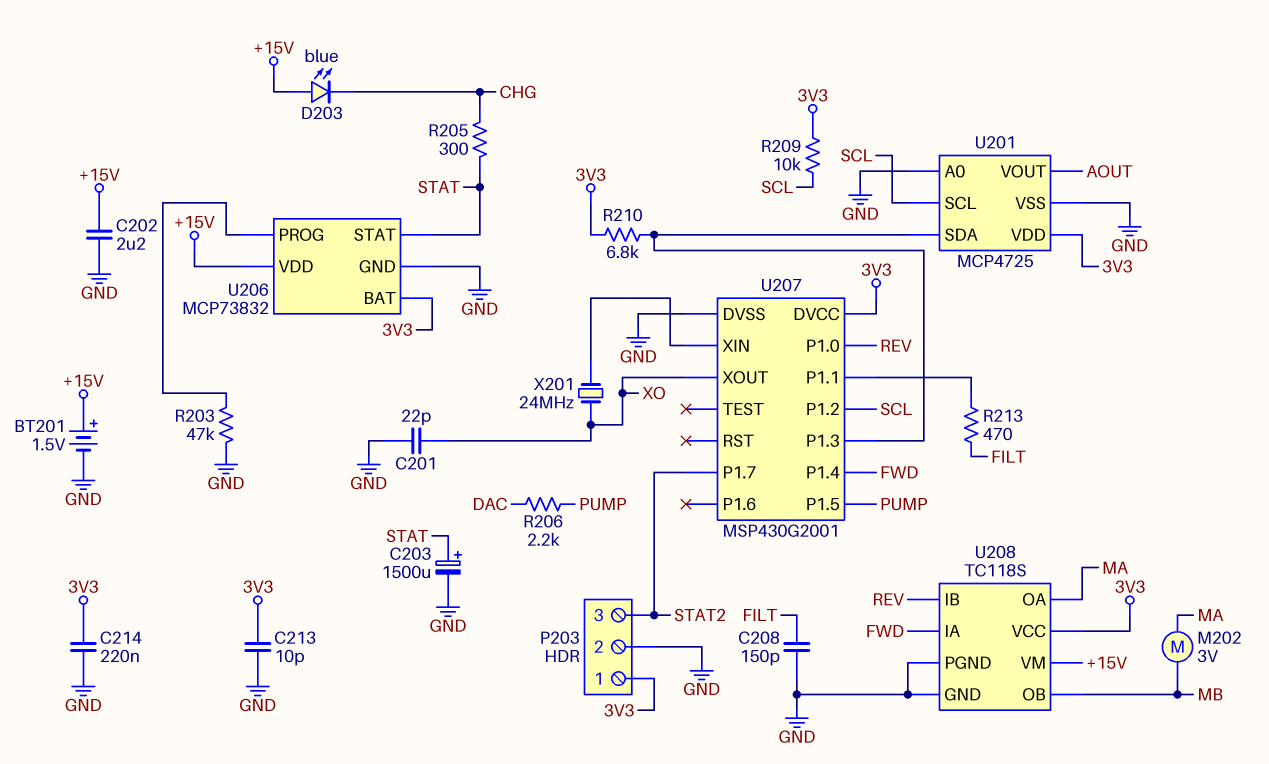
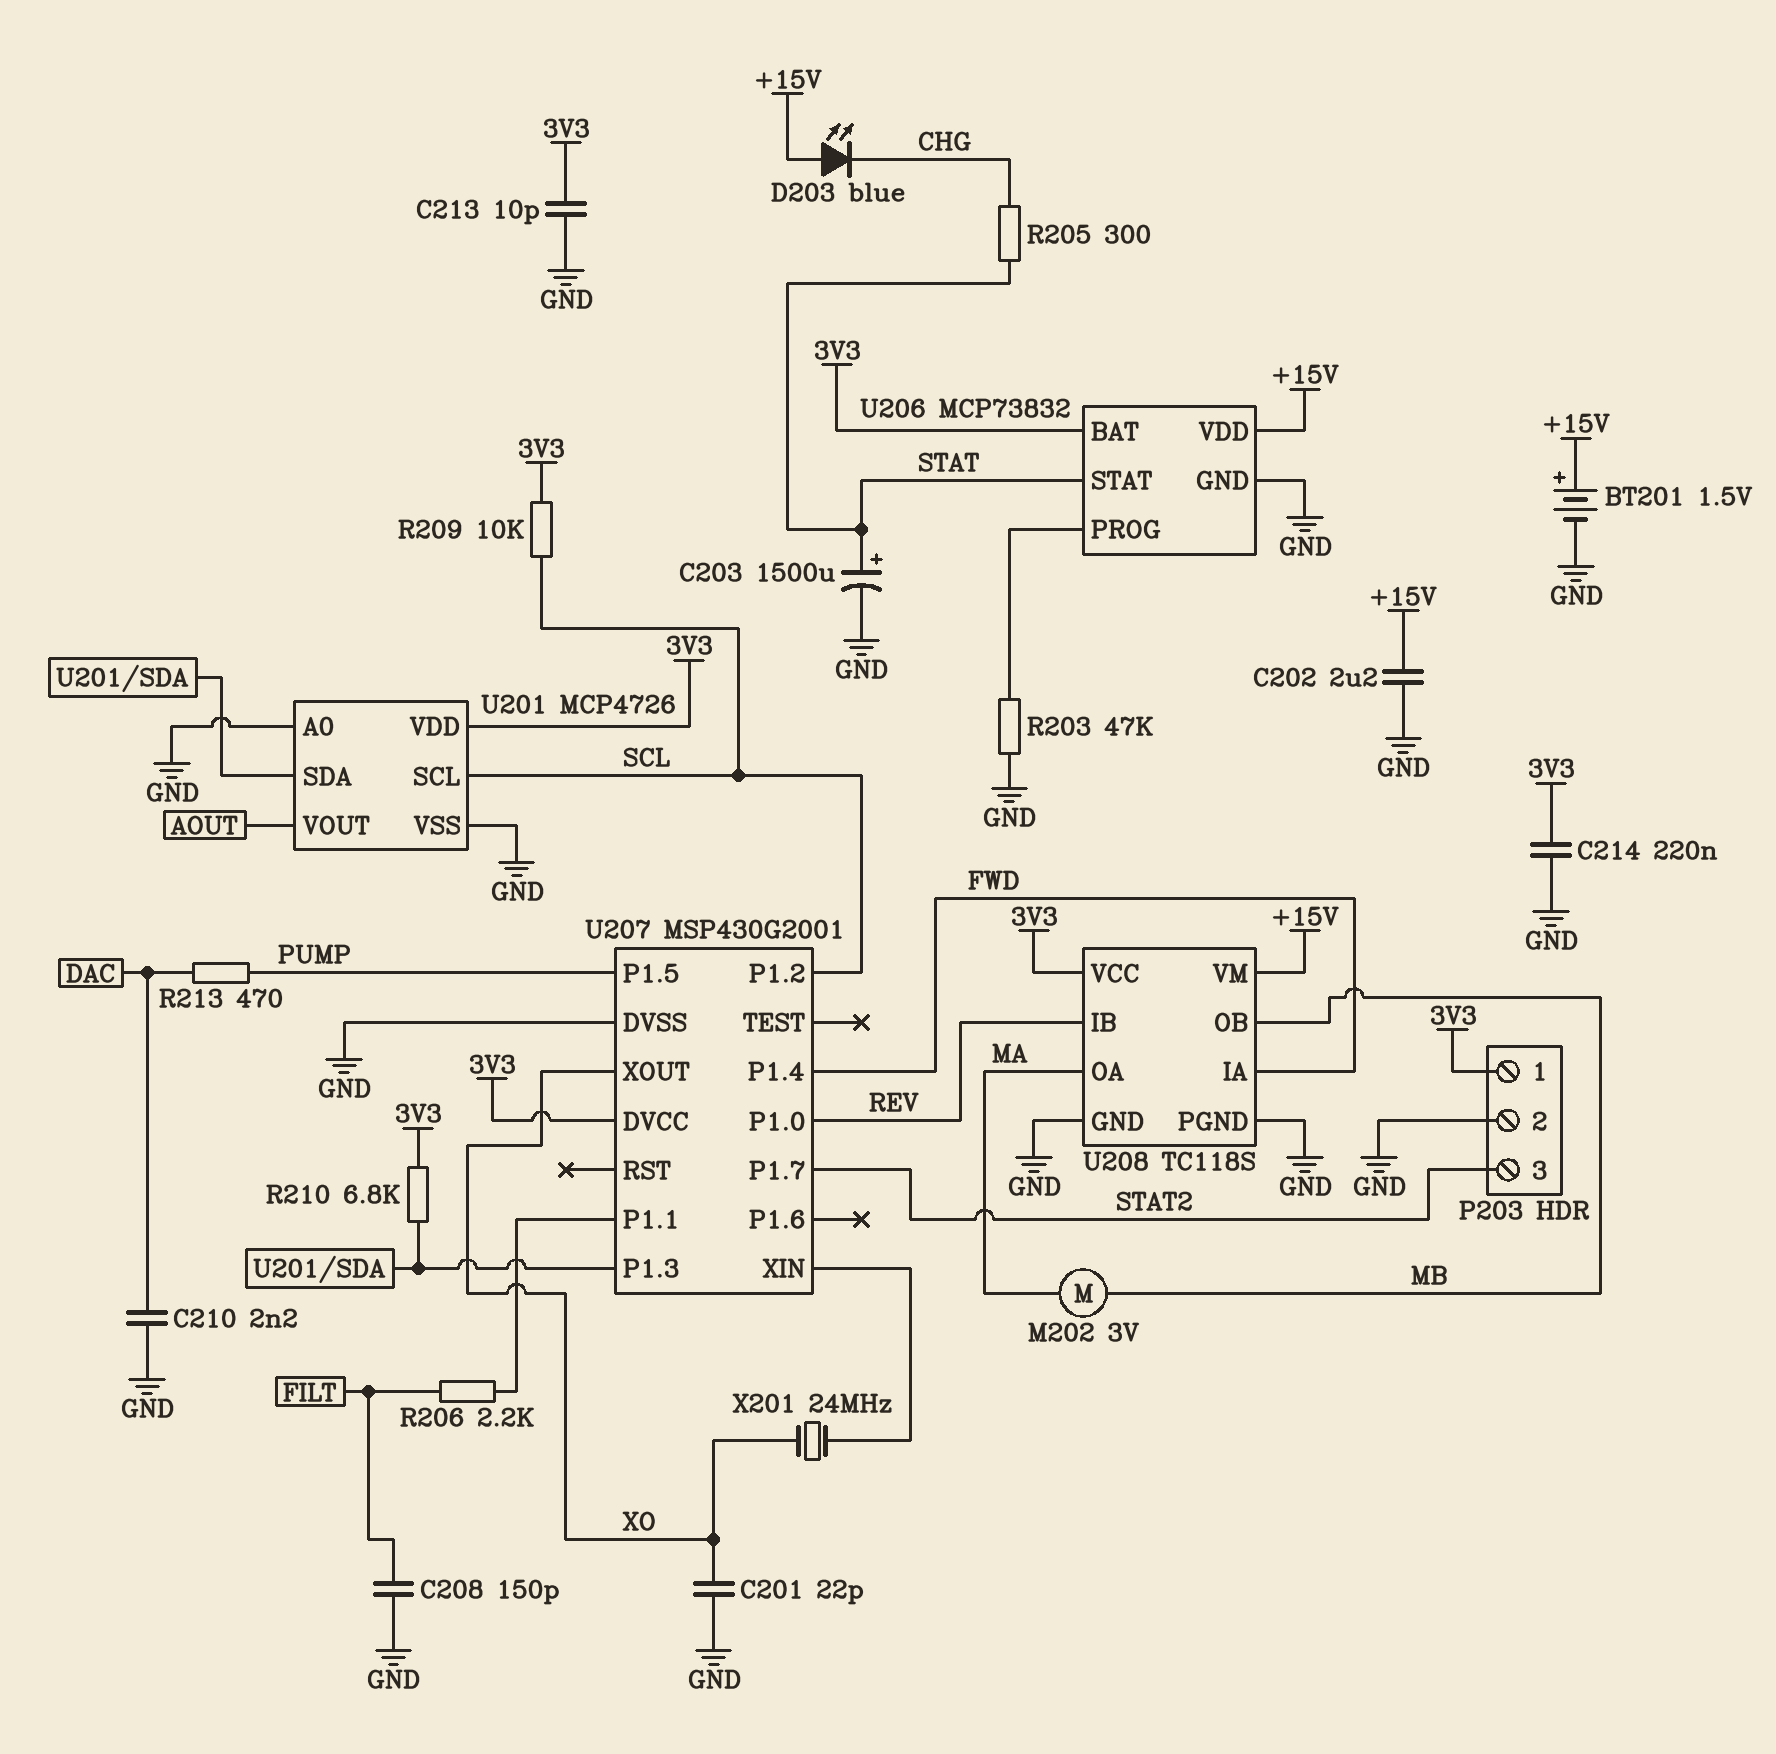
C210: none -> 2.2nF (DAC, GND)
R206: 2.2k (DAC, PUMP) -> 2.2k (FILT, U207/P1.1)
R213: 470 (FILT, U207/P1.1) -> 470 (DAC, PUMP)
U201: MCP4725 -> MCP4726

